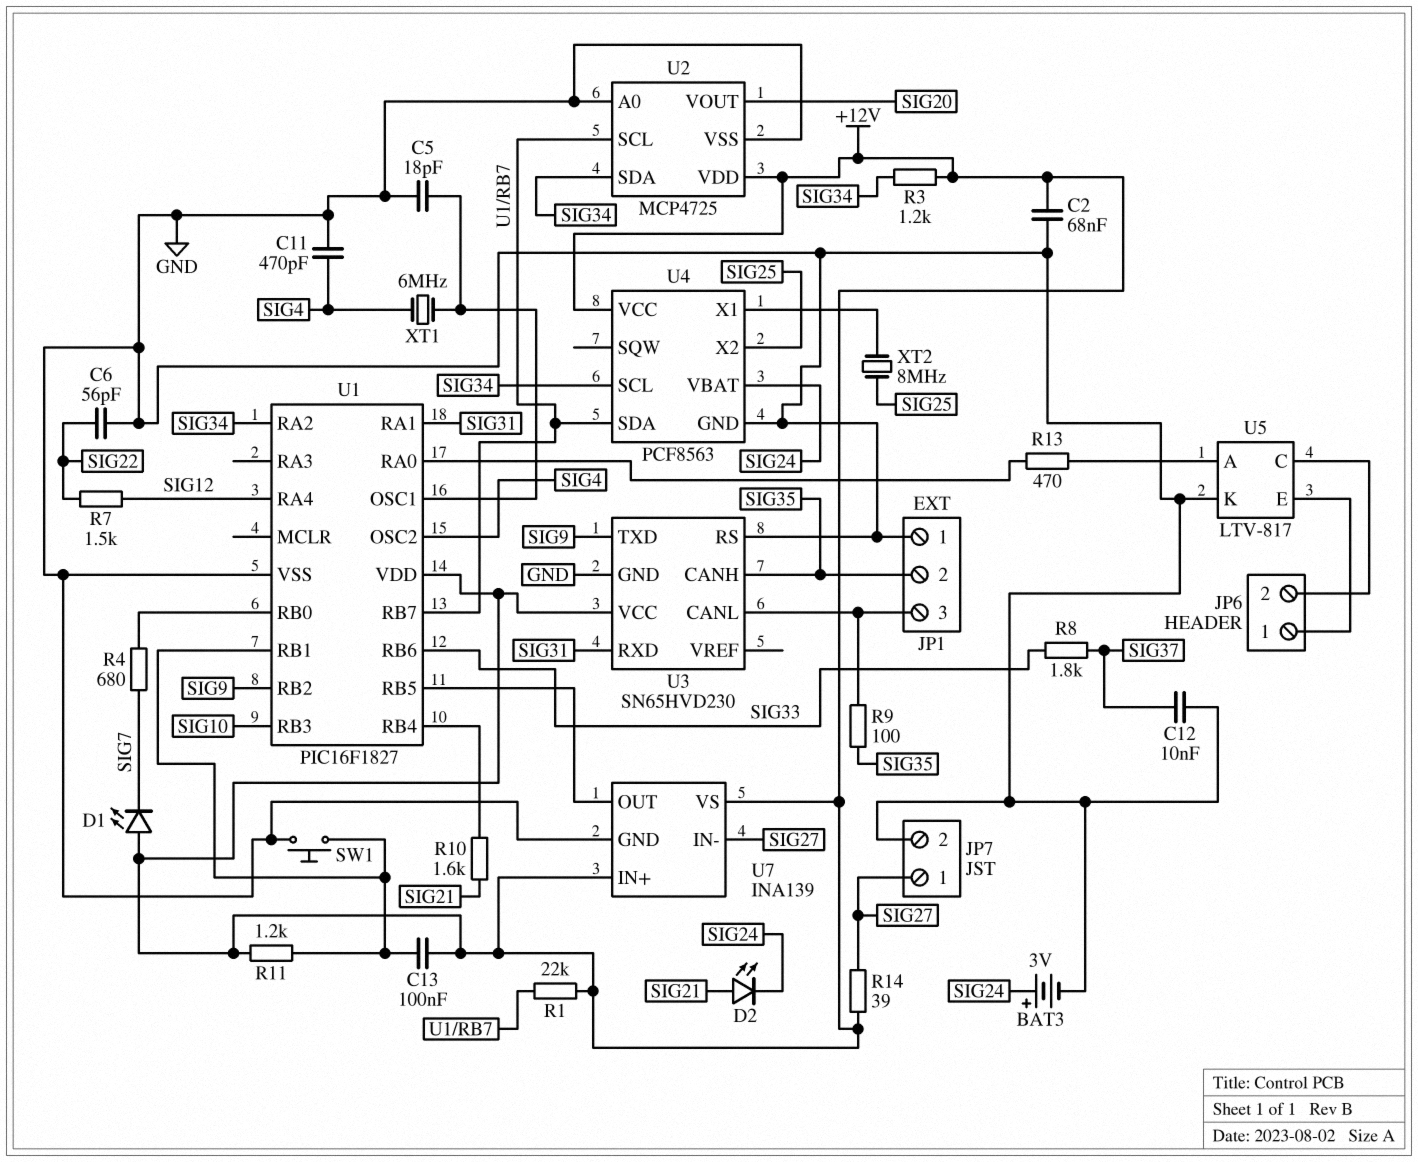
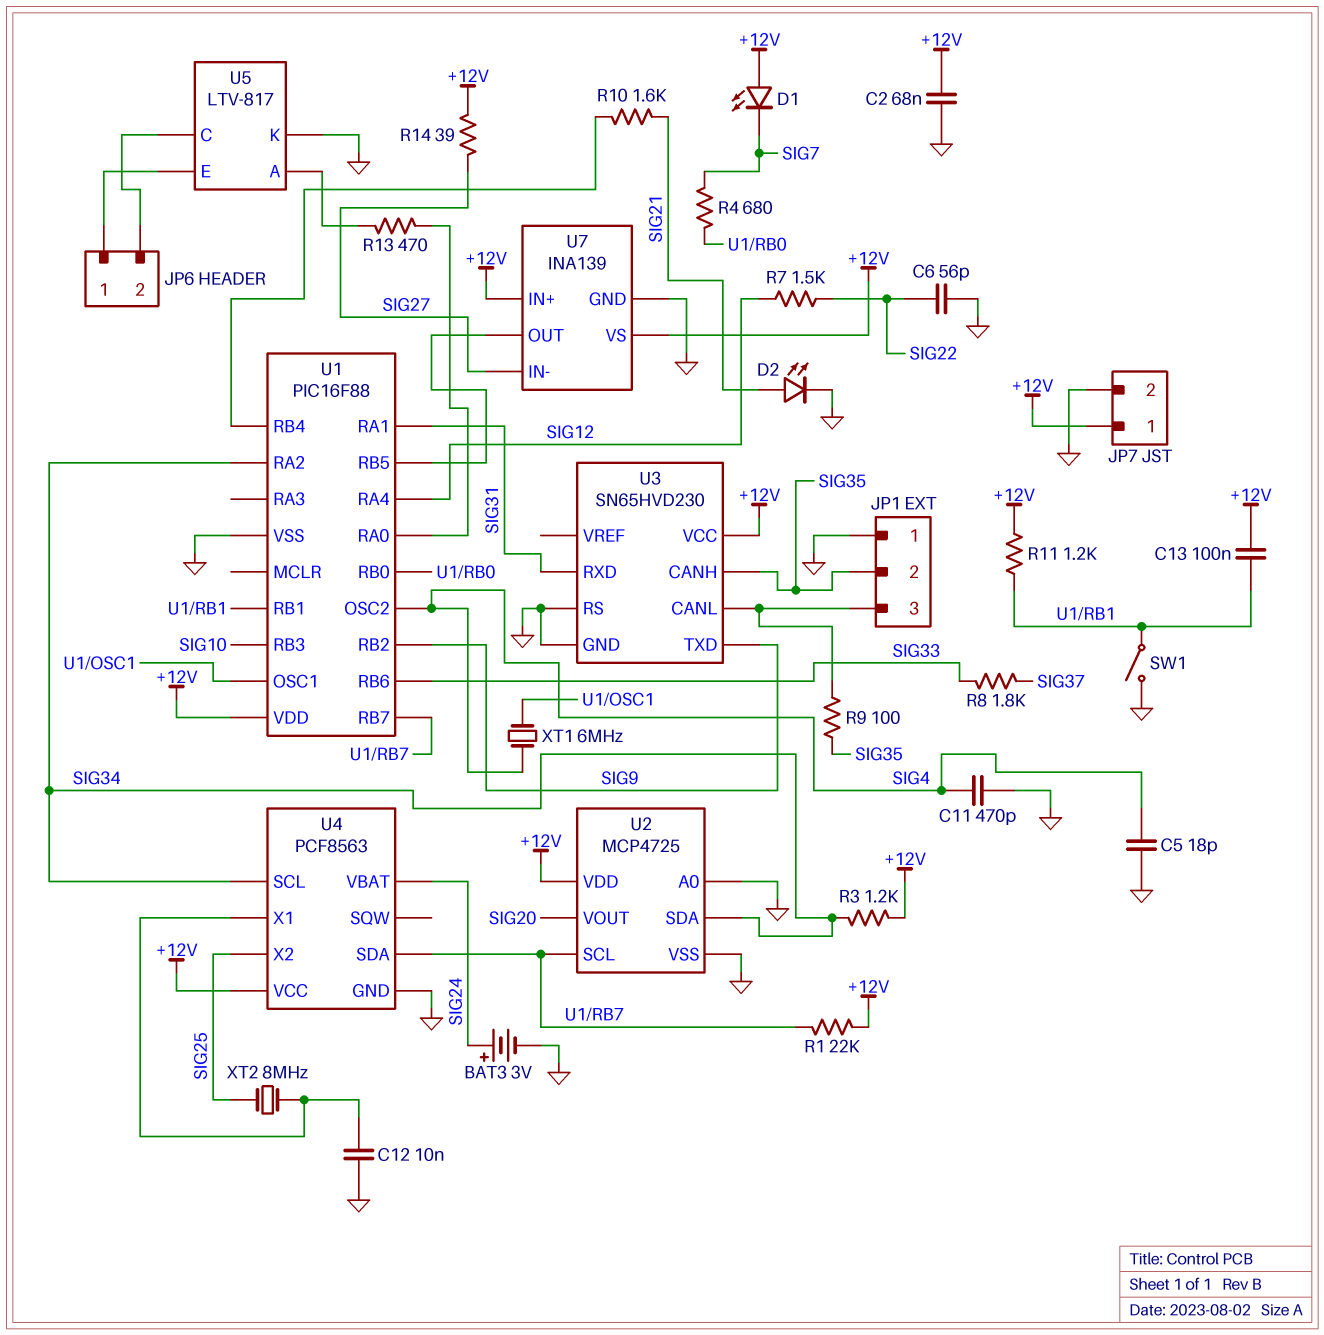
C5: 18pF (GND, U1/OSC1) -> 18pF (GND, SIG4)
C12: 10nF (GND, SIG37) -> 10nF (GND, U4/X1)
D2: LED (A SIG21, K SIG24) -> LED (A SIG21, K GND)
JP7 pin 1: SIG27 -> +12V
SW1: button (GND, U1/RB1) -> switch (GND, U1/RB1)
U1: PIC16F1827 -> PIC16F88

